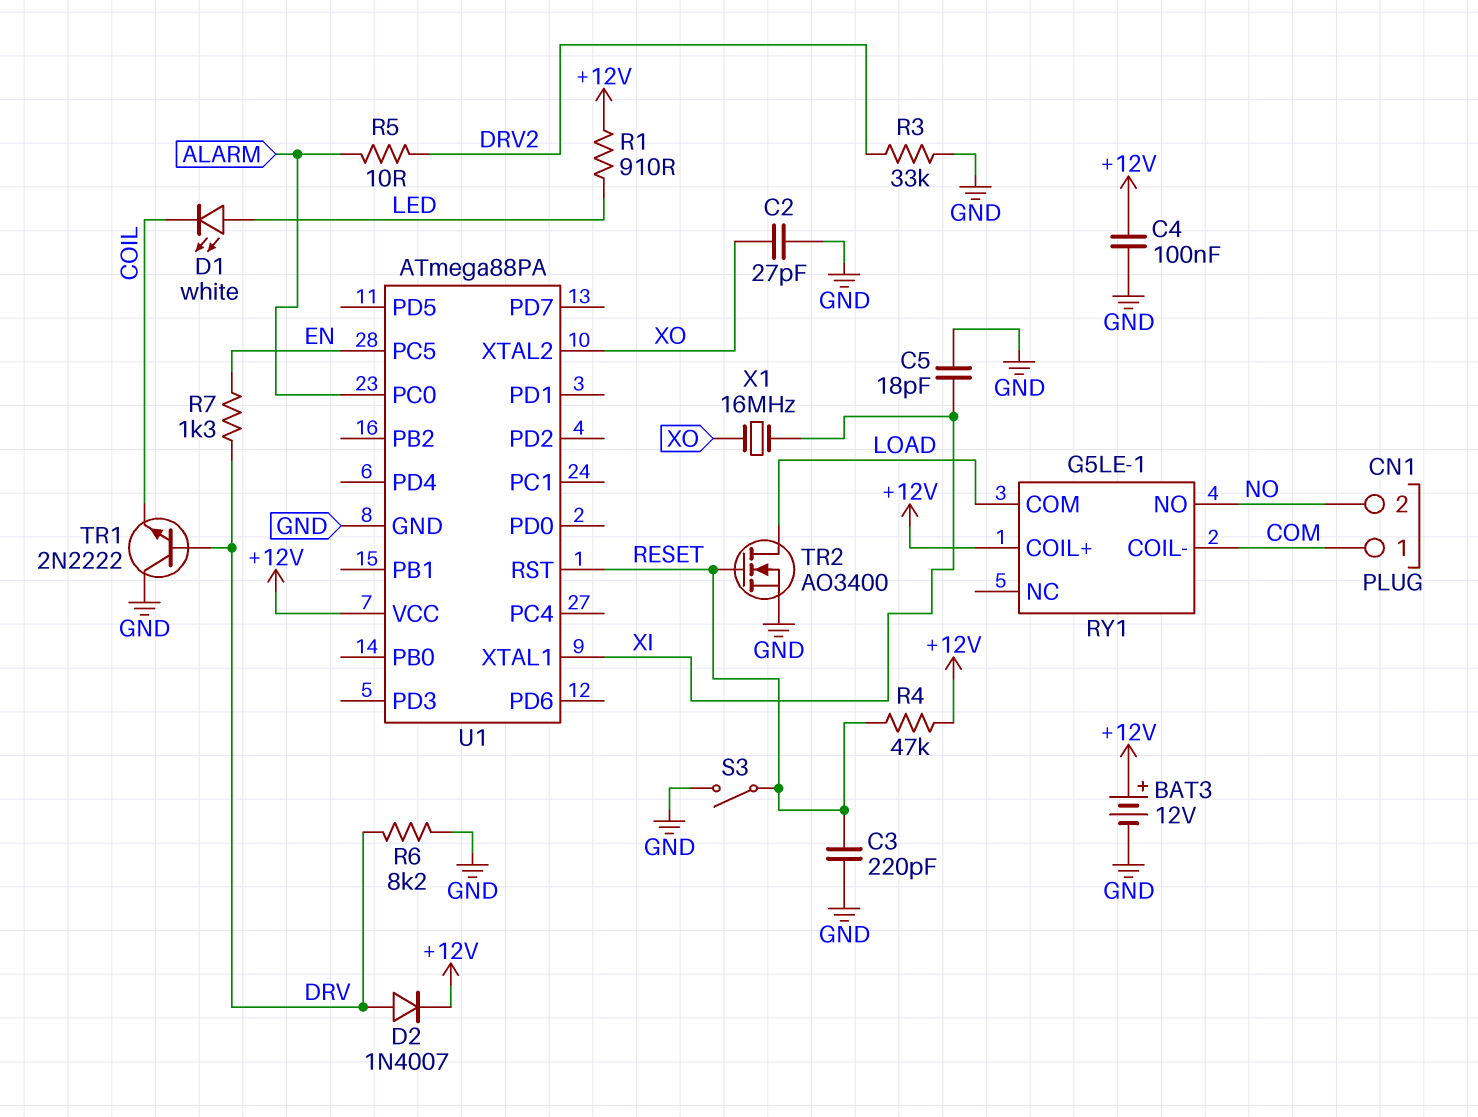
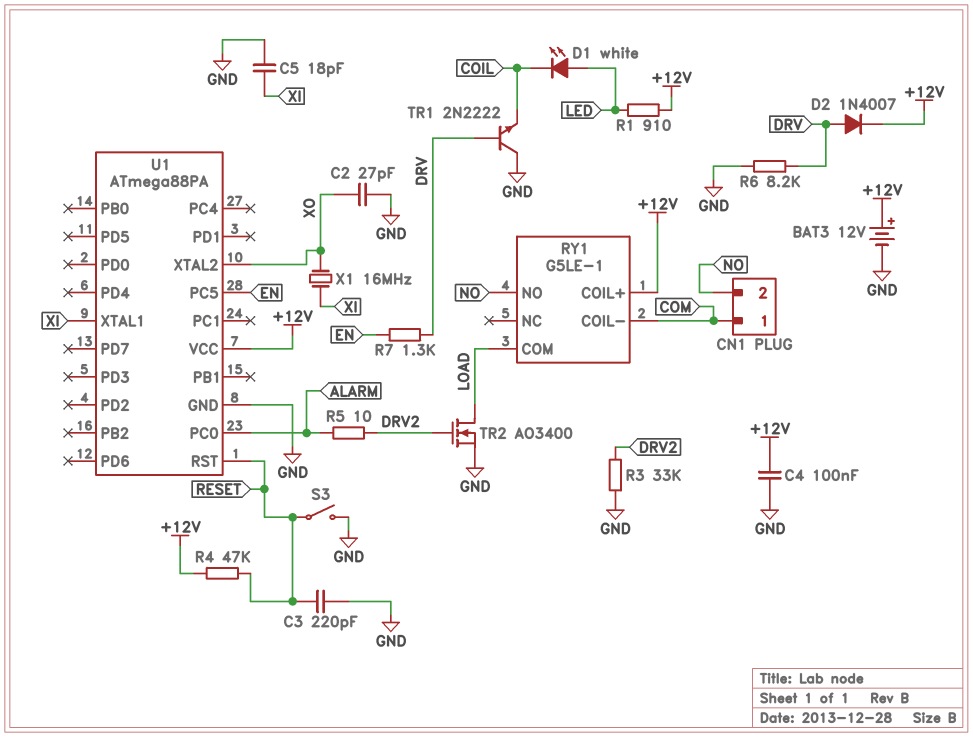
TR2: NMOS AO3400 (G RESET, D LOAD, S GND) -> NMOS AO3400 (G DRV2, D LOAD, S GND)

